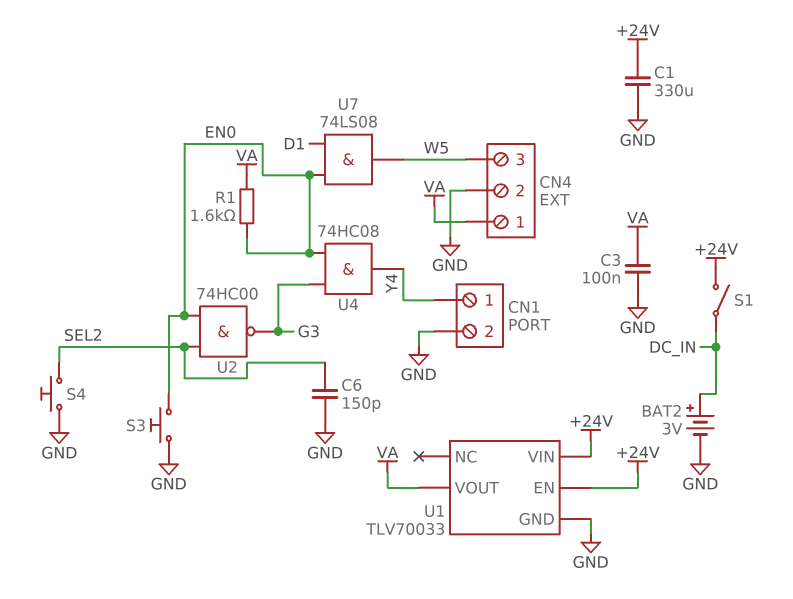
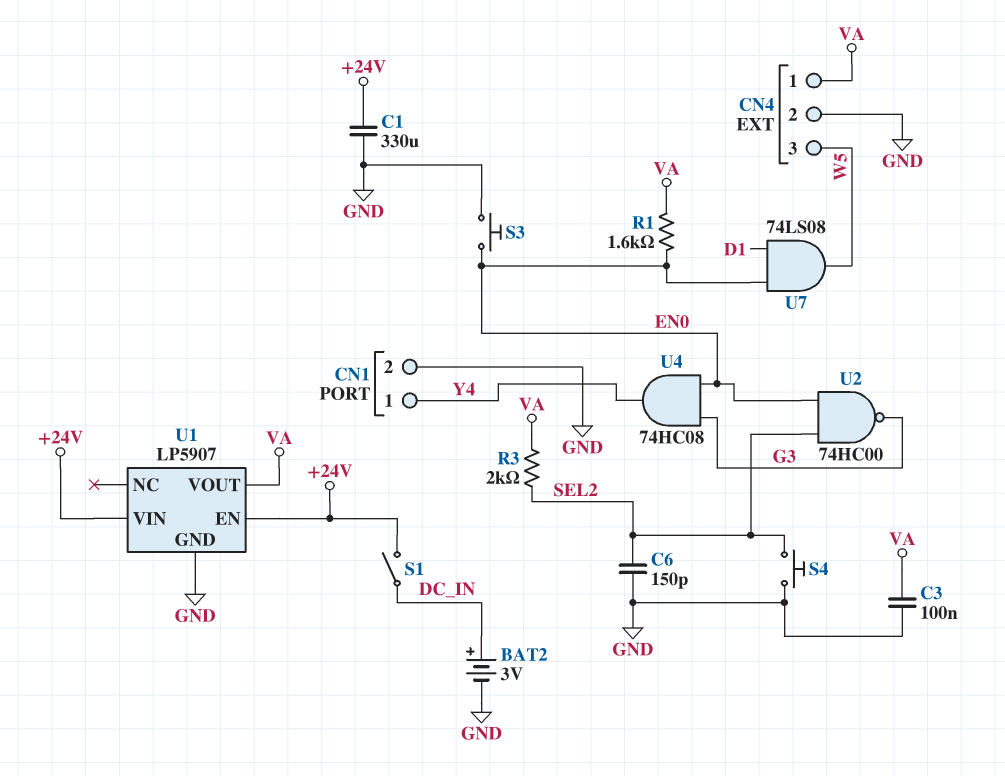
R3: none -> 2k (SEL2, VA)
U1: TLV70033 -> LP5907

